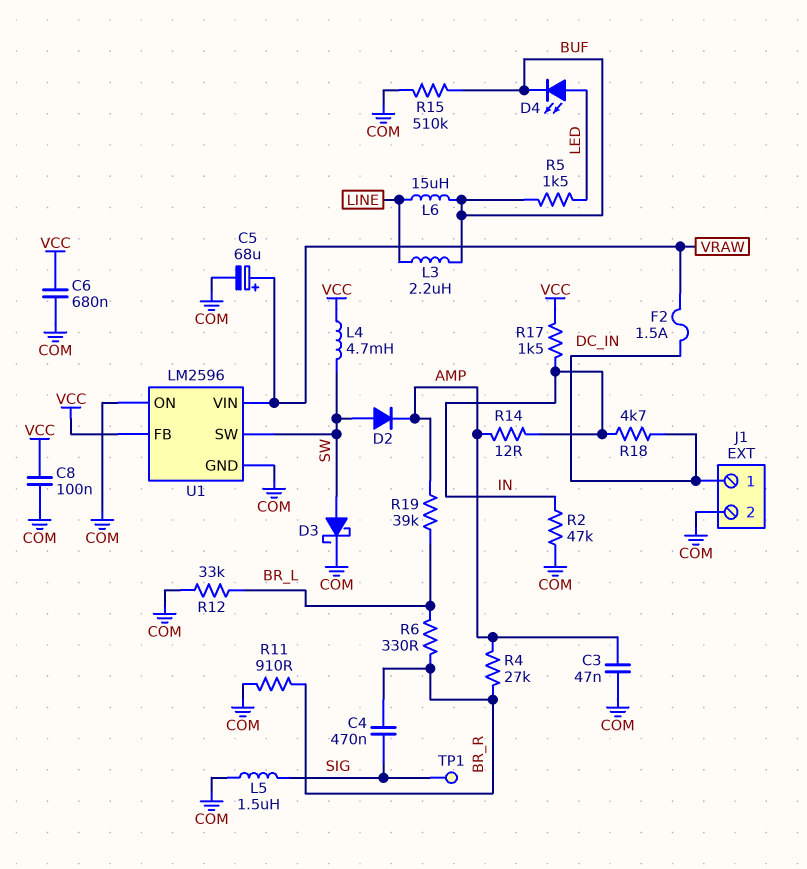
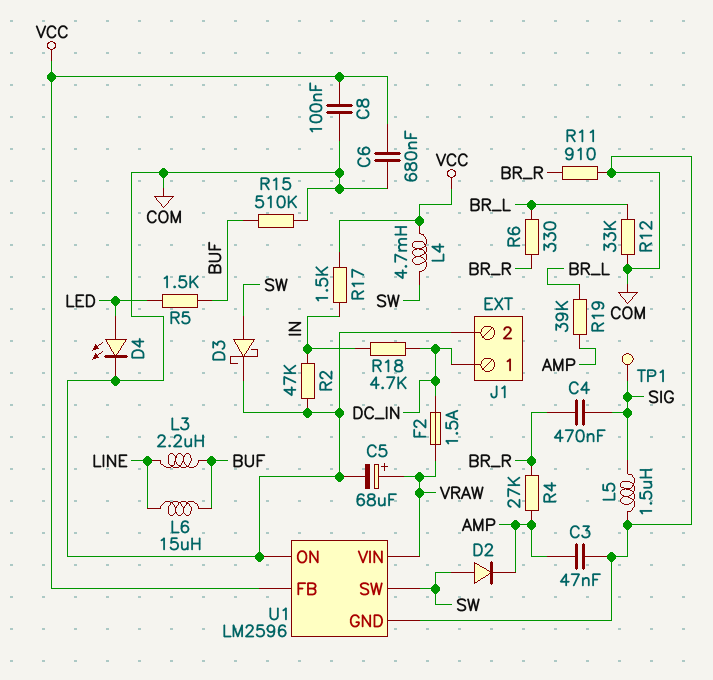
D4: LED (A LED, K BUF) -> LED (A LED, K COM)
R14: 12 (AMP, IN) -> none

